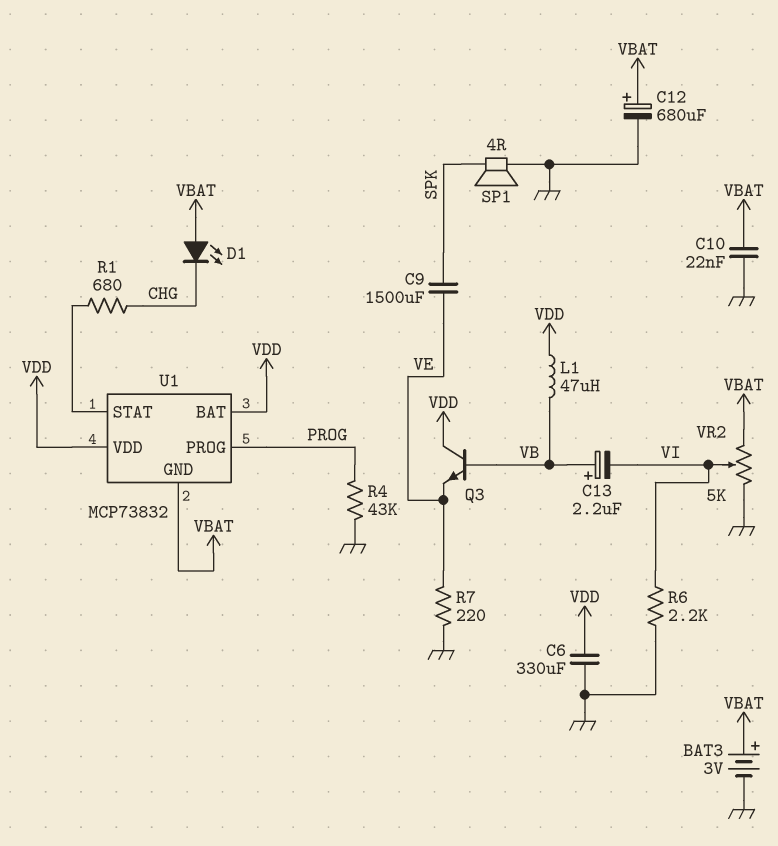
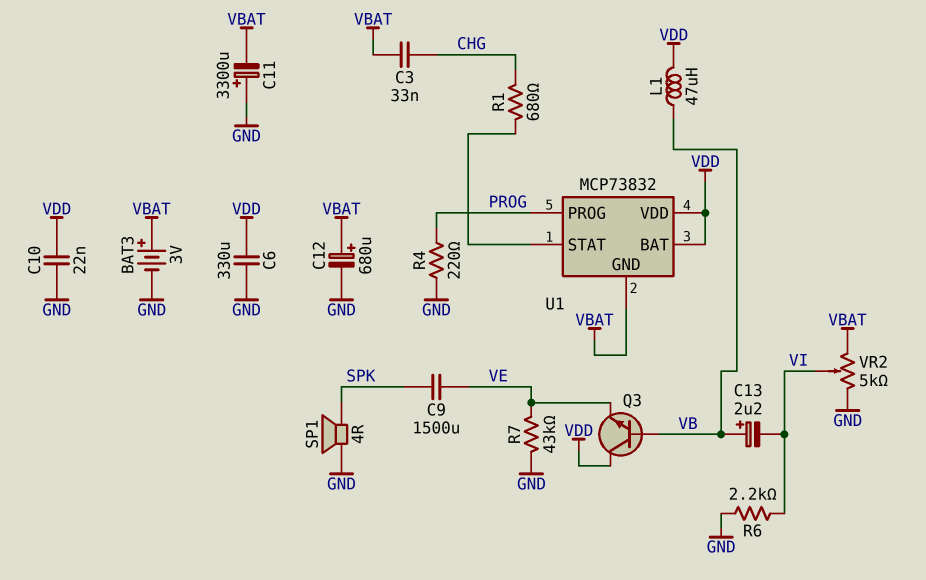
C3: none -> 33nF (CHG, VBAT)
C10: 22nF (GND, VBAT) -> 22nF (GND, VDD)
C11: none -> 3300uF (plus GND, minus VBAT)
D1: LED (A VBAT, K CHG) -> none
R4: 43k (GND, PROG) -> 220 (GND, PROG)
R7: 220 (GND, VE) -> 43k (GND, VE)

